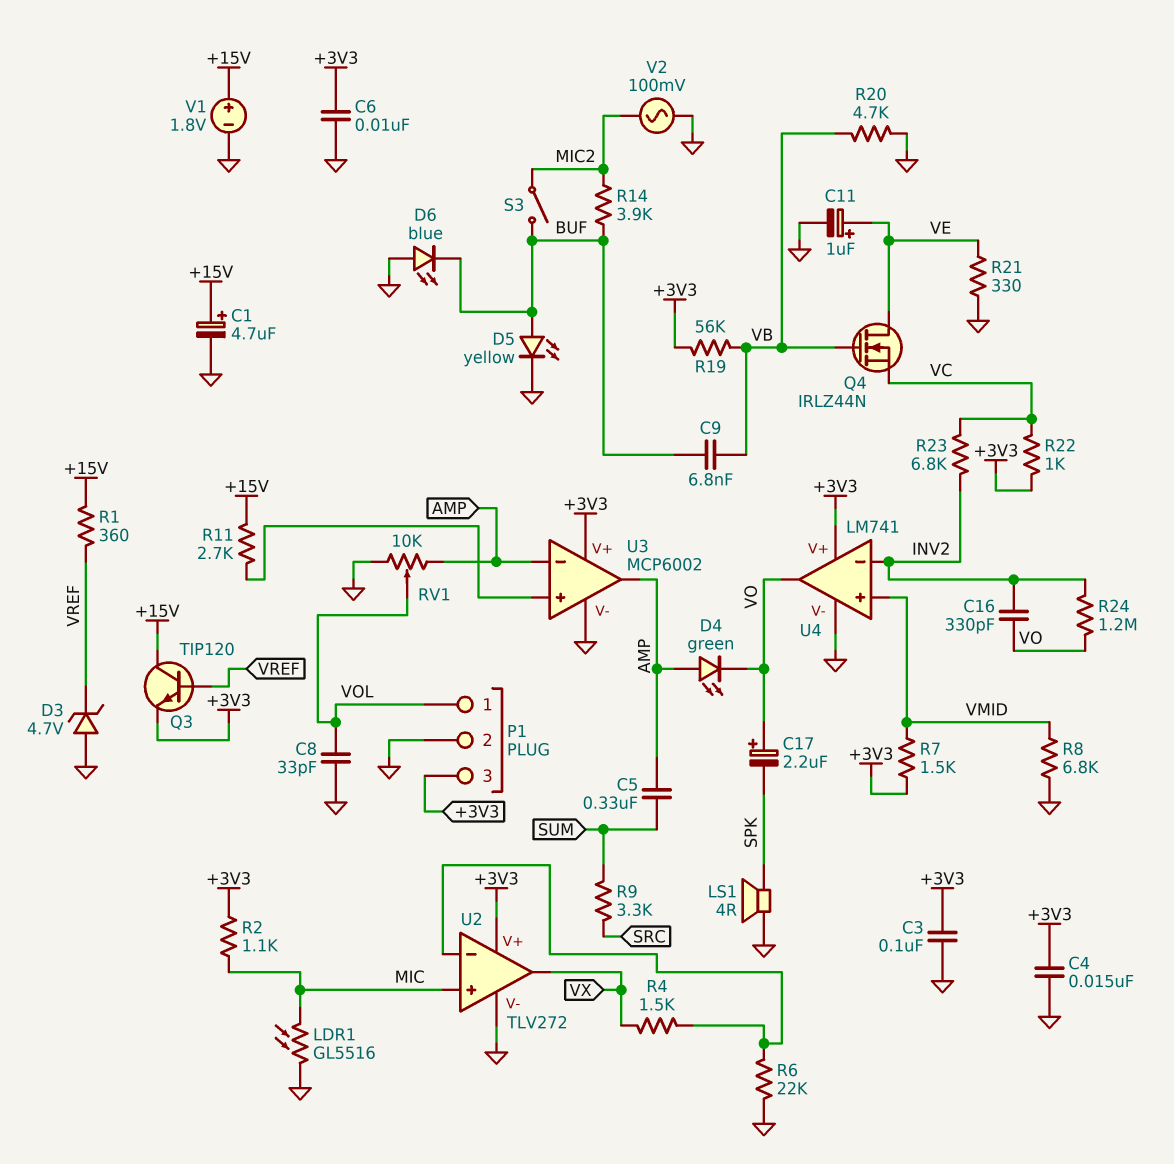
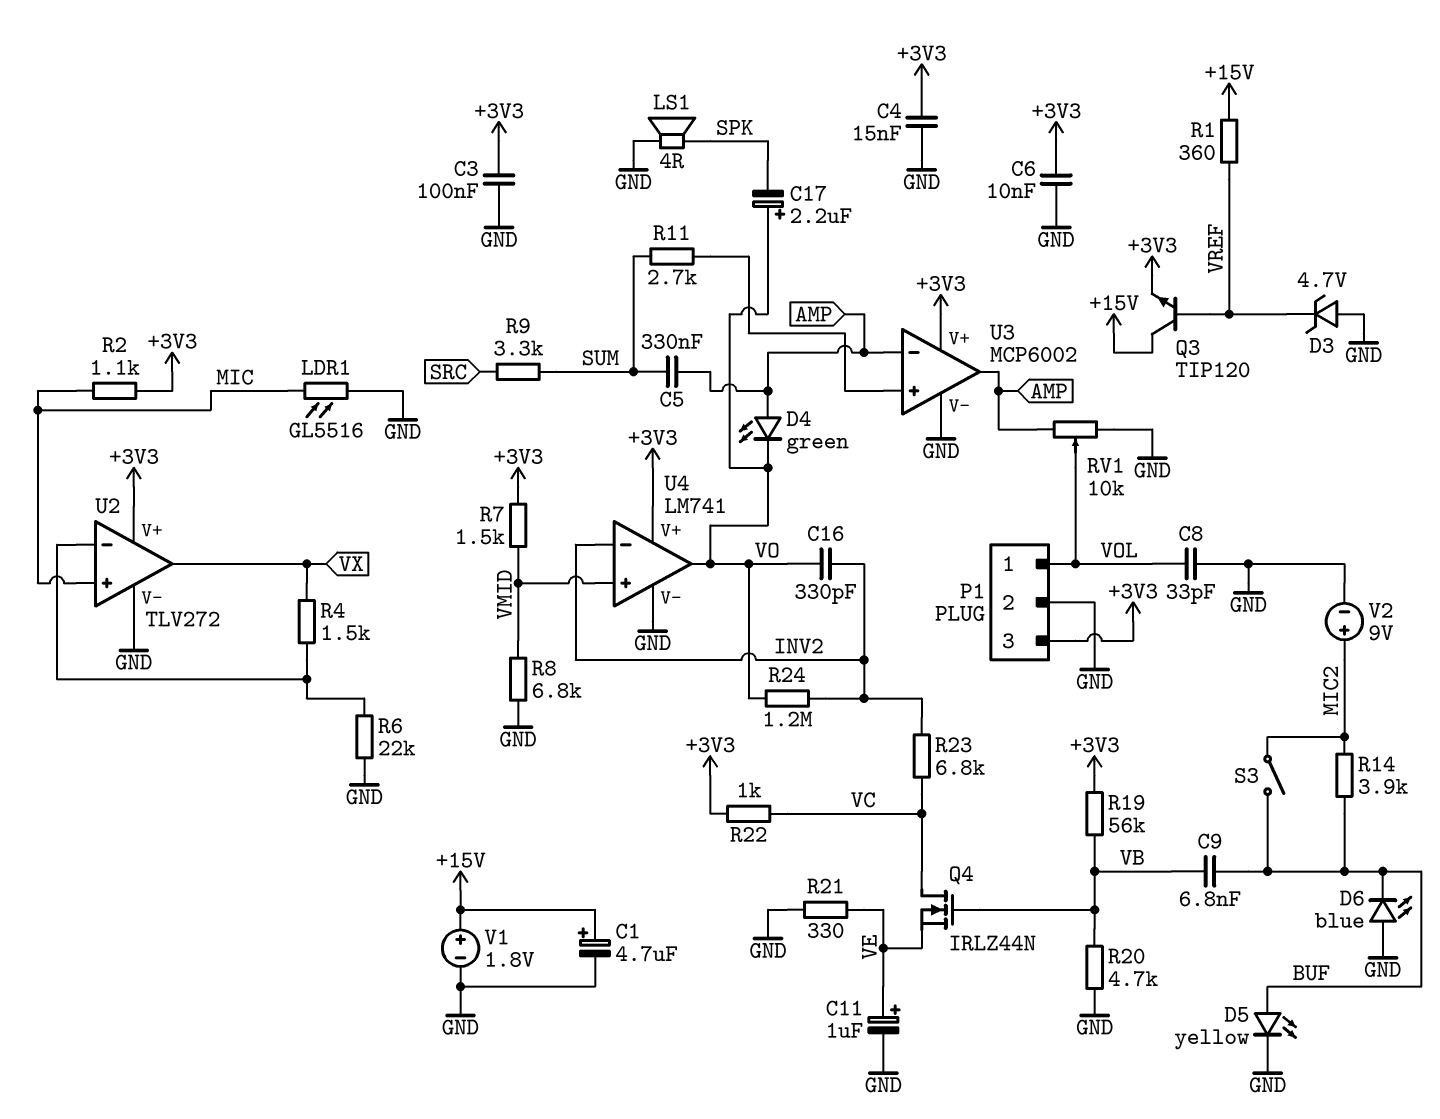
Q4: NMOS IRLZ44N (G VB, D VE, S VC) -> NMOS IRLZ44N (G VB, D VC, S VE)
R11: 2.7k (+15V, U3/in+) -> 2.7k (SUM, U3/in+)
V2: AC 100mV (GND, MIC2) -> 9V (plus MIC2, minus GND)

